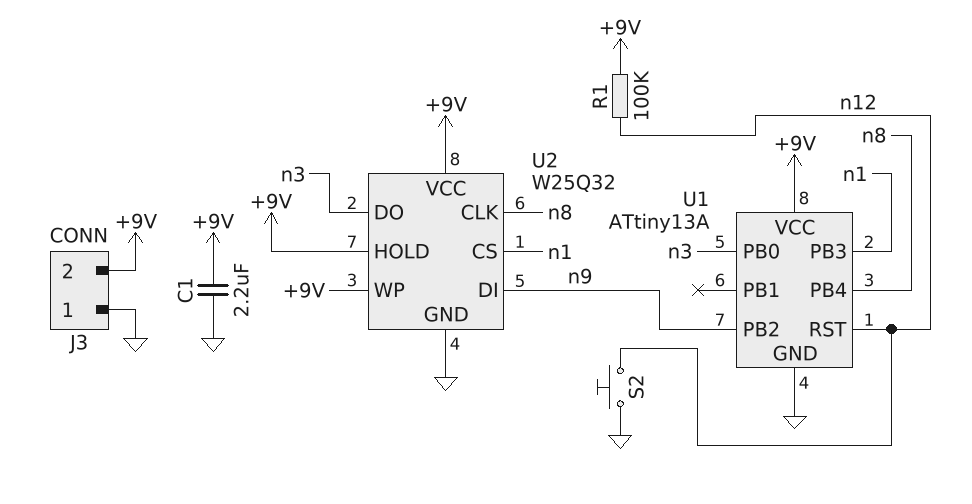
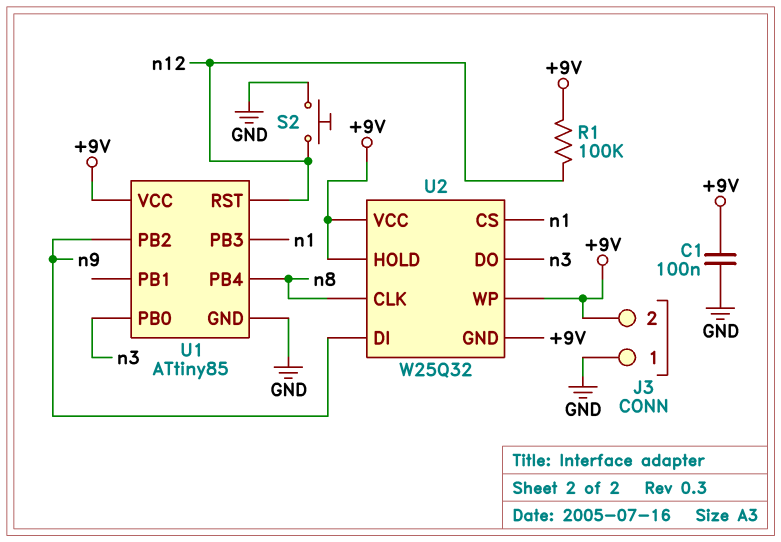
C1: 2.2uF (+9V, GND) -> 100nF (+9V, GND)
U1: ATtiny13A -> ATtiny85
U2 pin GND: GND -> +9V

